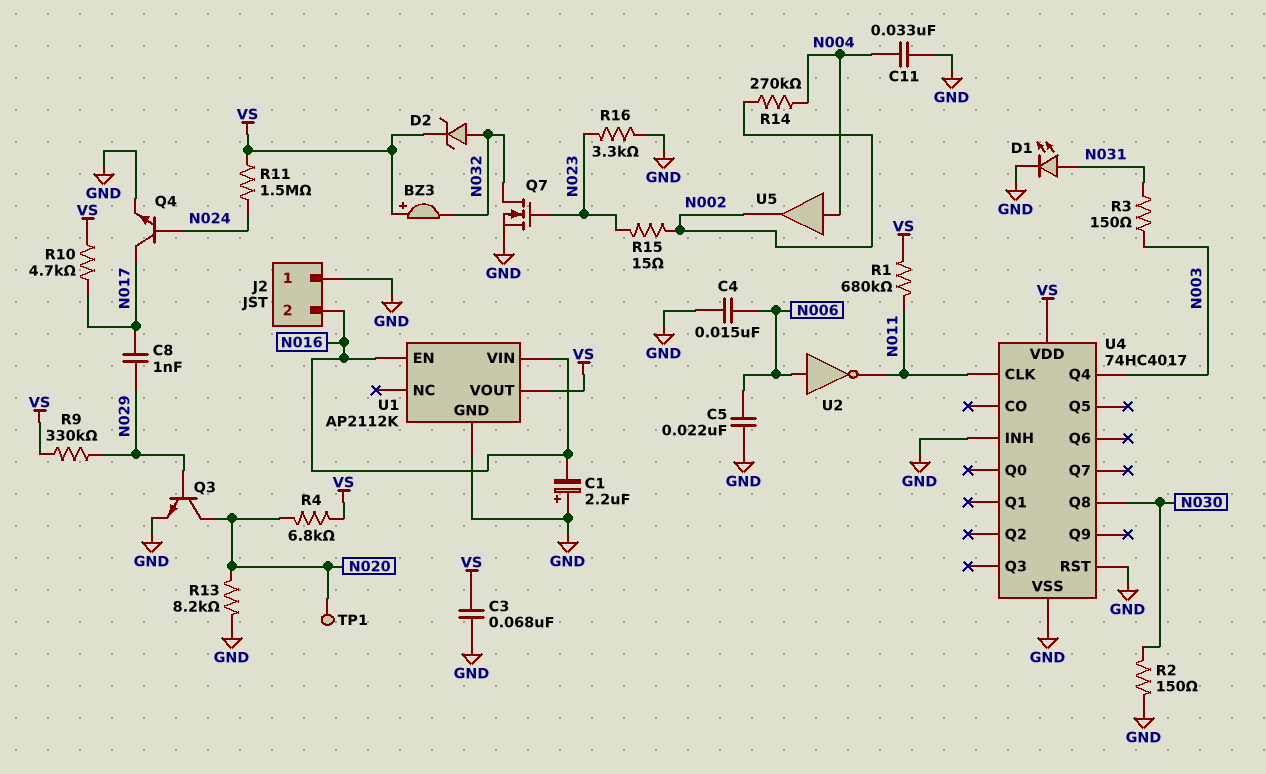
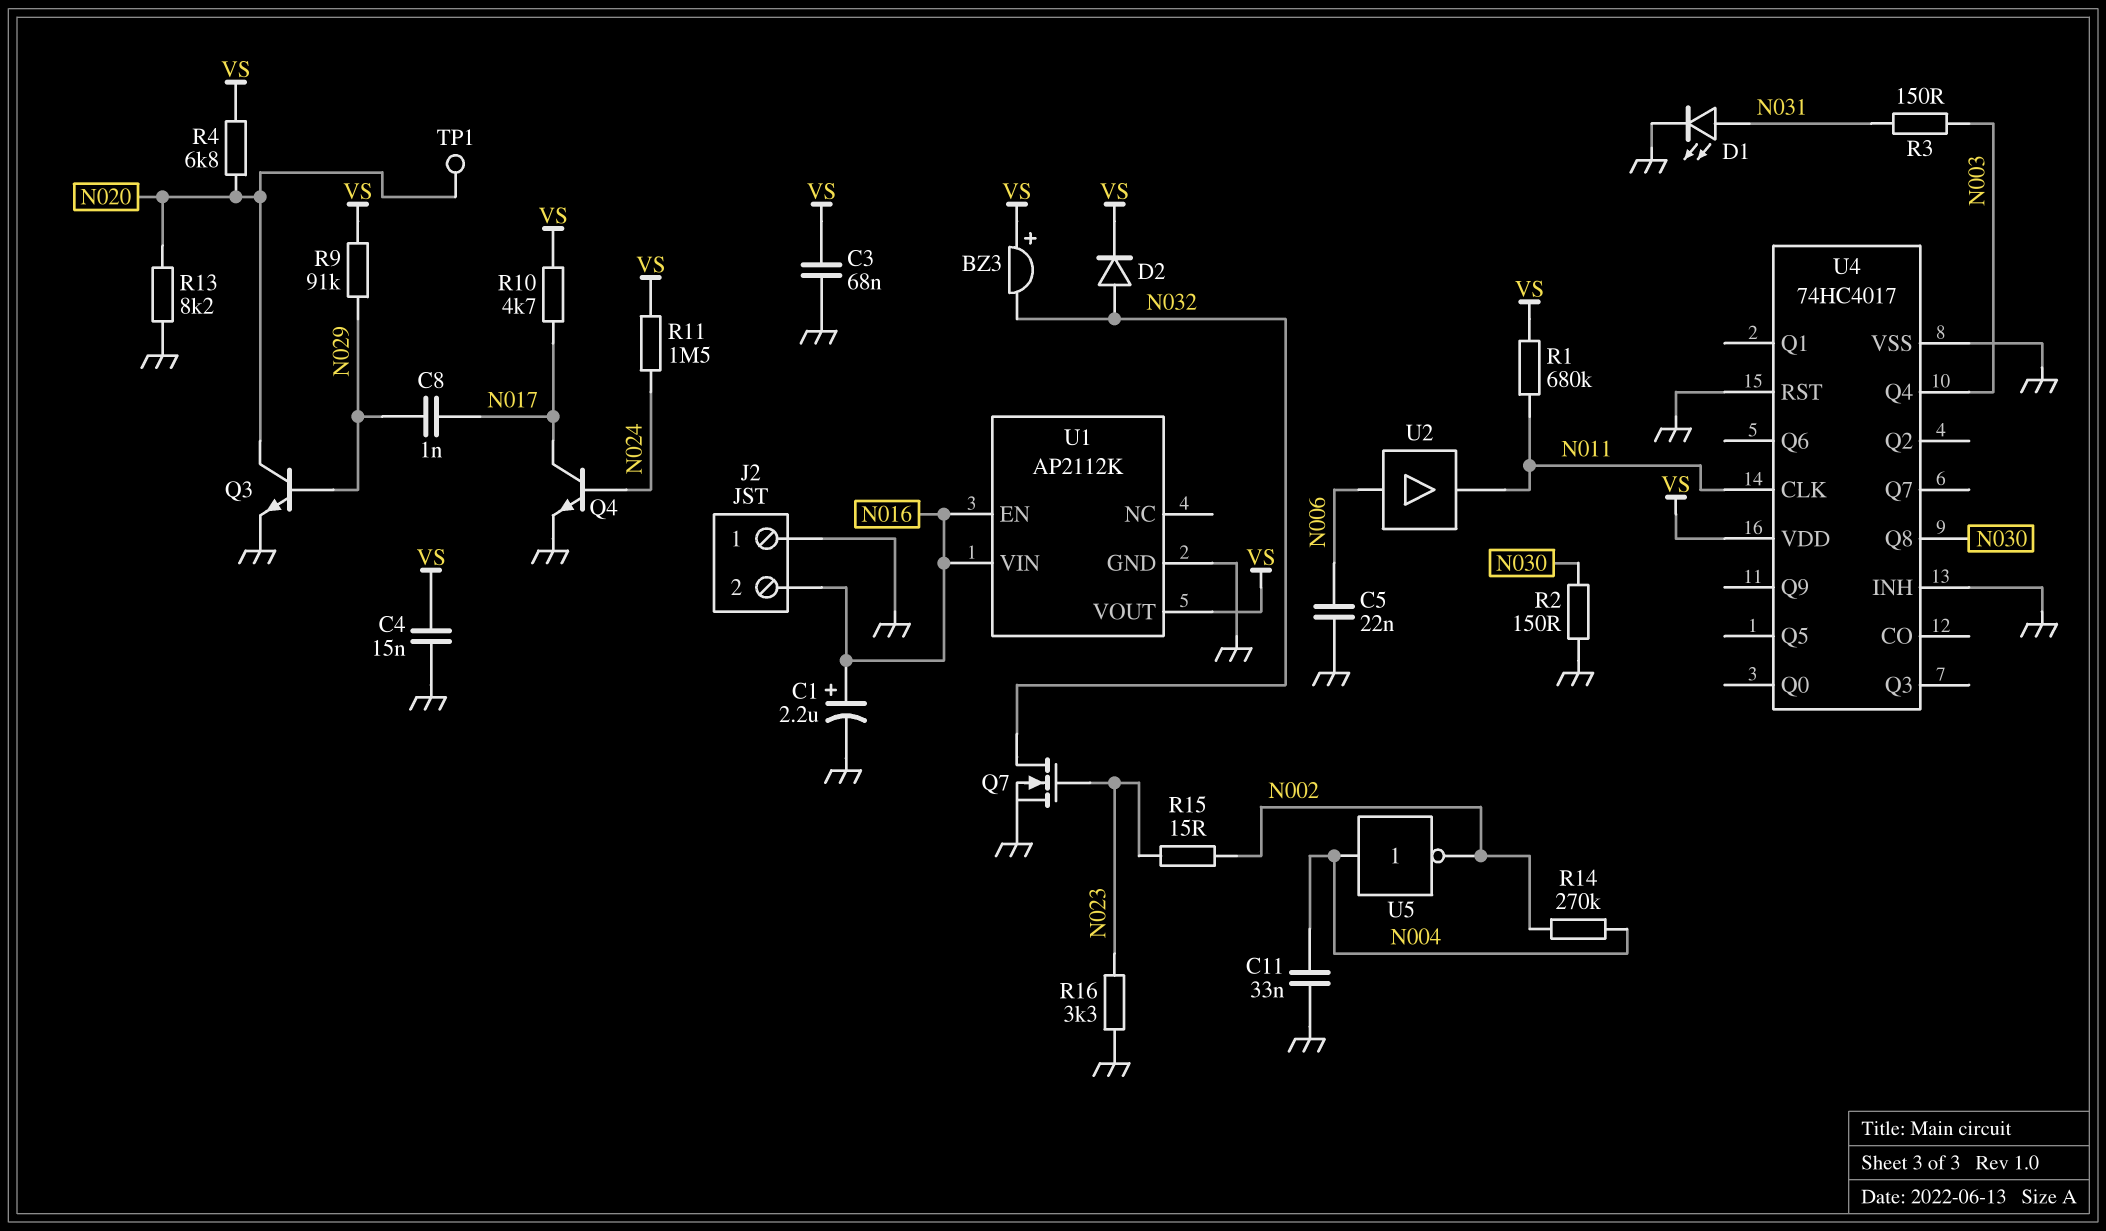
C1: 2.2uF (plus GND, minus N016) -> 2.2uF (plus N016, minus GND)
C4: 15nF (GND, N006) -> 15nF (GND, VS)
D2: zener (A N032, K VS) -> diode (A N032, K VS)
R9: 330k (N029, VS) -> 91k (N029, VS)
U2: NOT (in N006, out N011) -> buffer (in N006, out N011)
U5: buffer (in N004, out N002) -> NOT (in N004, out N002)

